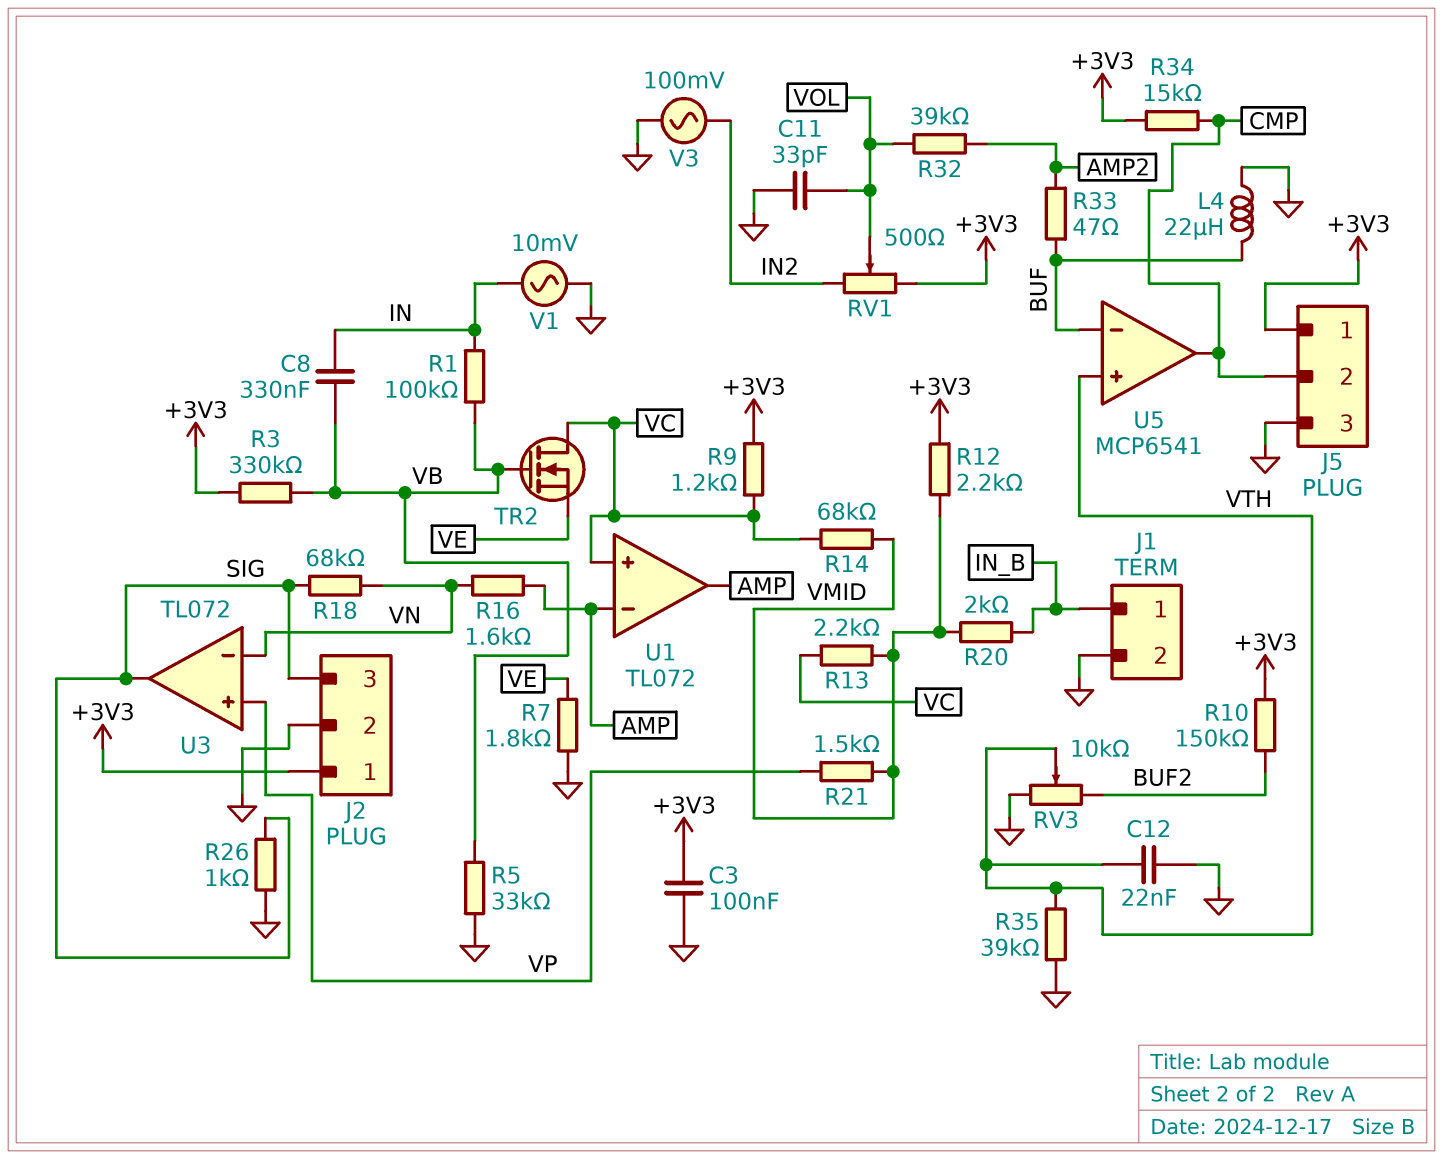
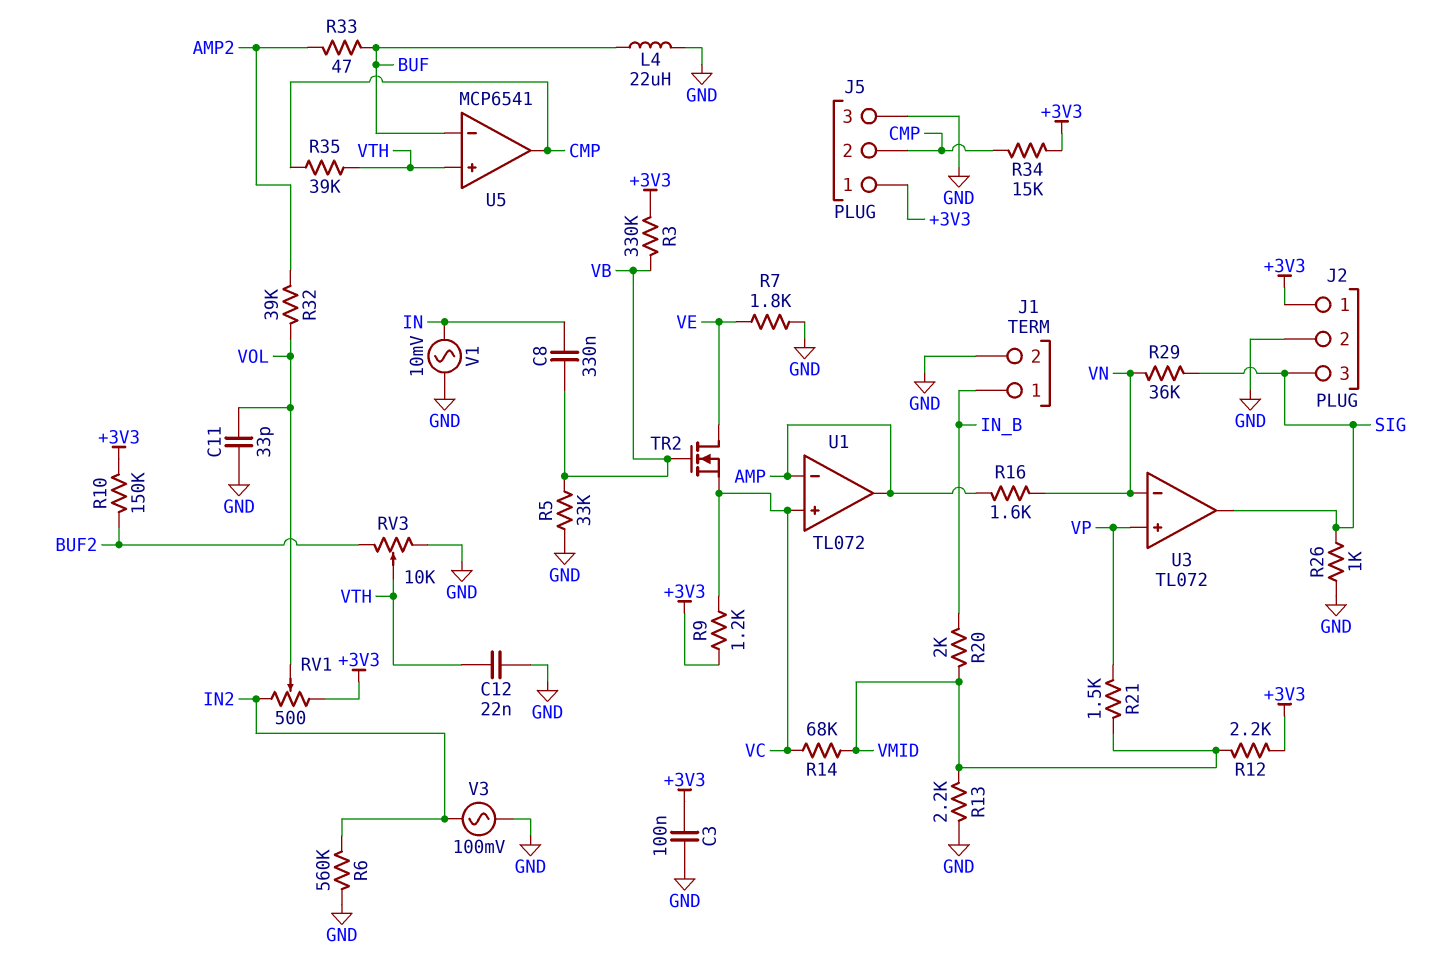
R1: 100k (IN, VB) -> none
R6: none -> 560k (GND, IN2)
R13: 2.2k (VC, VMID) -> 2.2k (GND, VMID)
R18: 68k (SIG, VN) -> none
R29: none -> 36k (SIG, VN)
R35: 39k (GND, VTH) -> 39k (CMP, VTH)
TR2: NMOS (G VB, D VC, S VE) -> NMOS (G VB, D VE, S VC)

